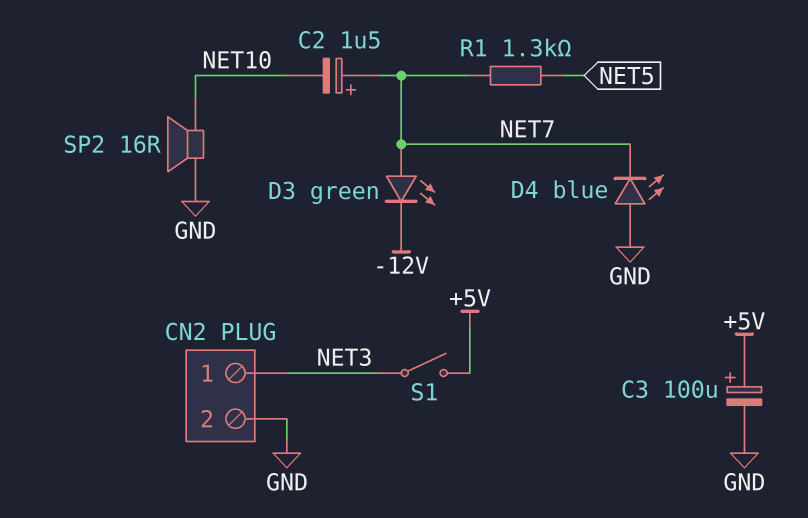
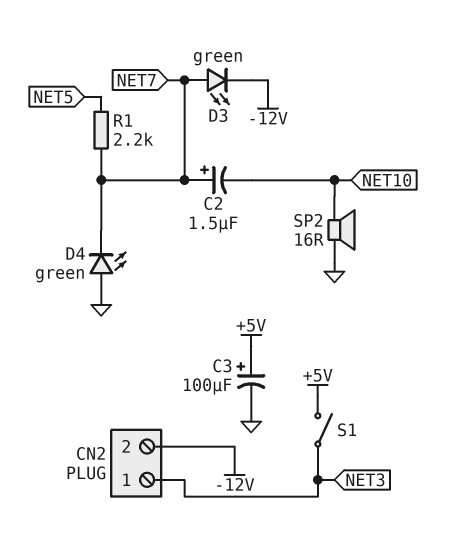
CN2 pin 2: GND -> -12V
D4: LED blue (A GND, K NET7) -> LED green (A GND, K NET7)
R1: 1.3k (NET5, NET7) -> 2.2k (NET5, NET7)

